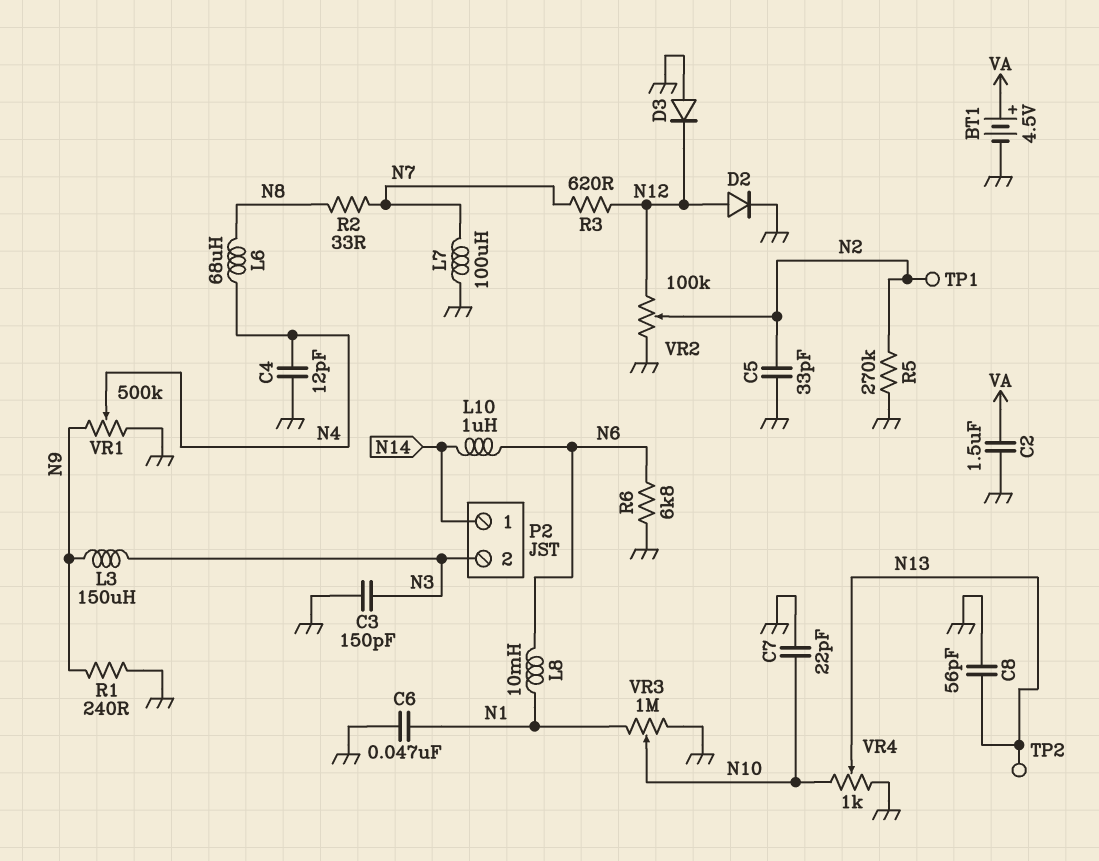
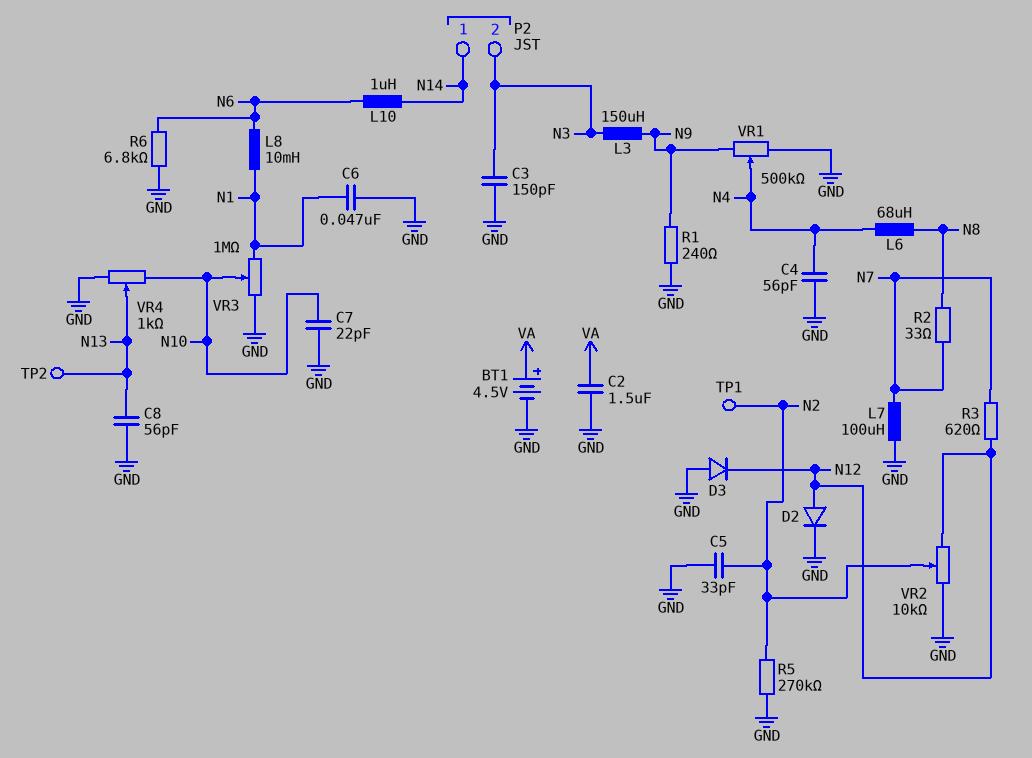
C4: 12pF (GND, N4) -> 56pF (GND, N4)
VR2: 100k (GND, N12, wiper N2) -> 10k (GND, N12, wiper N2)

